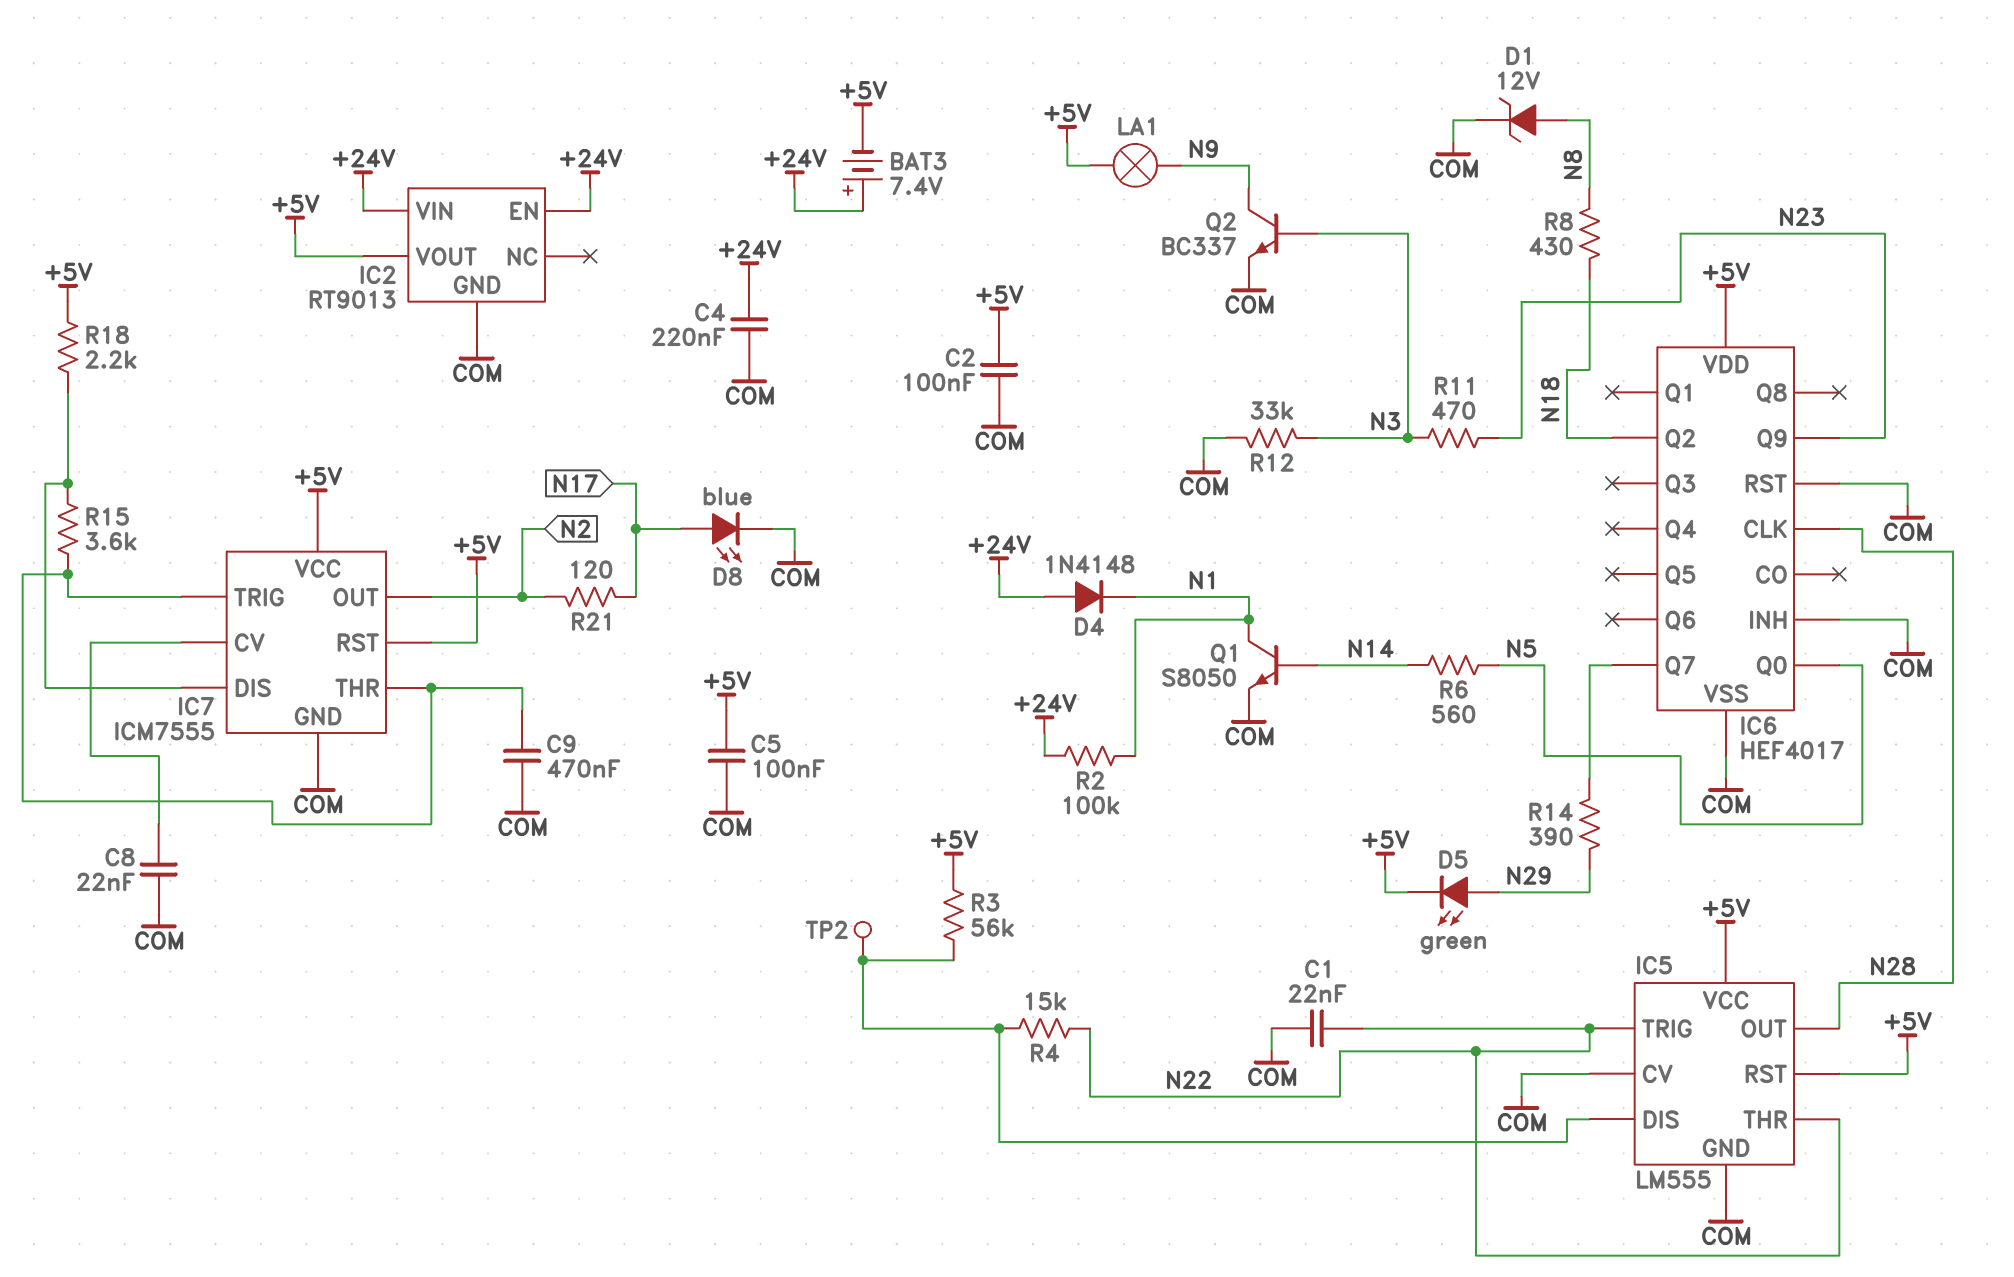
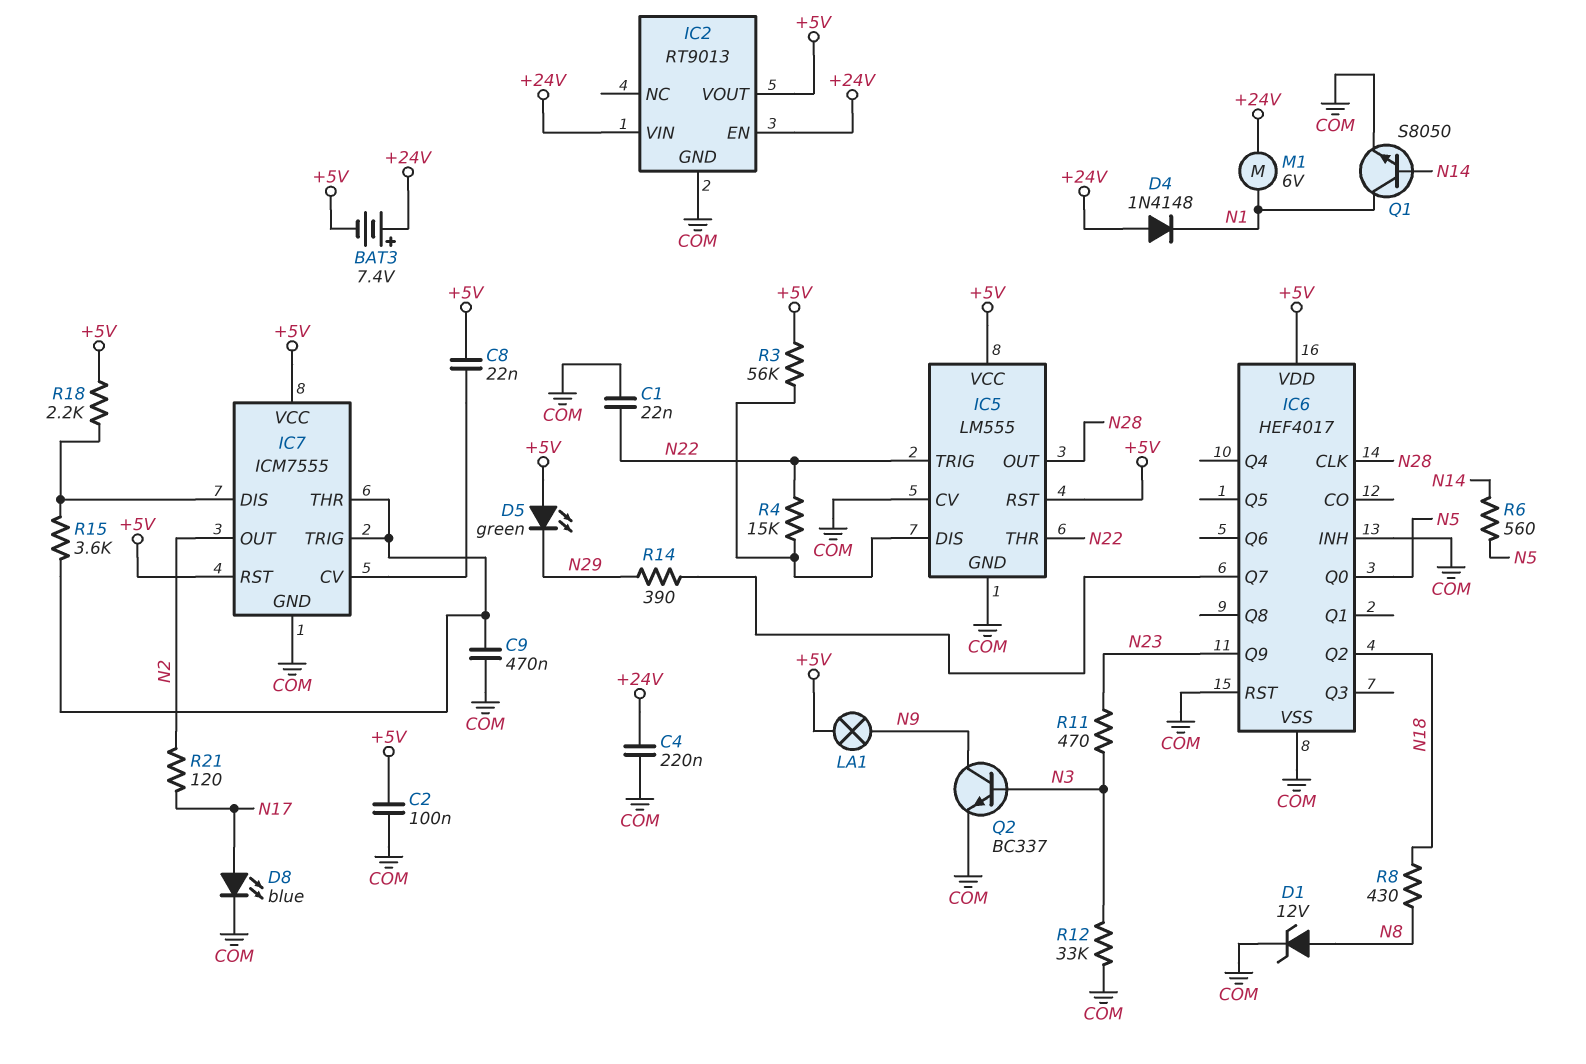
C5: 100nF (+5V, COM) -> none
C8: 22nF (COM, IC7/CV) -> 22nF (+5V, IC7/CV)
D5: LED green (A N29, K +5V) -> LED green (A +5V, K N29)
M1: none -> motor 6V (+24V, N1)
R2: 100k (+24V, N1) -> none
TP2: test point (IC5/DIS) -> none

